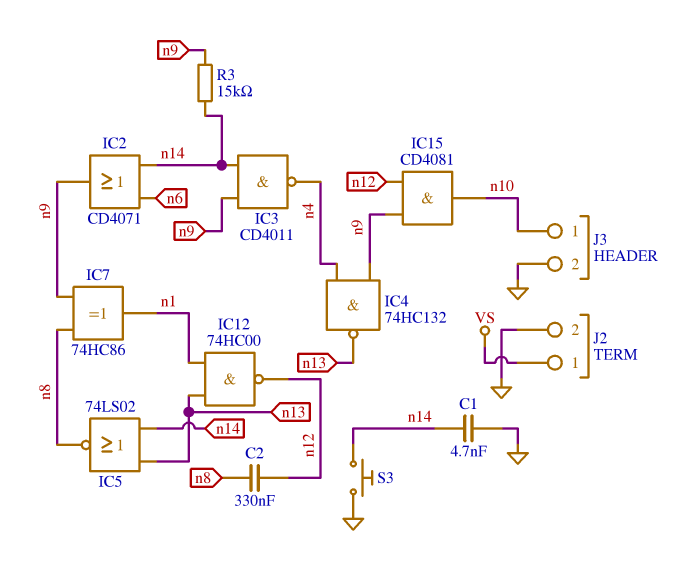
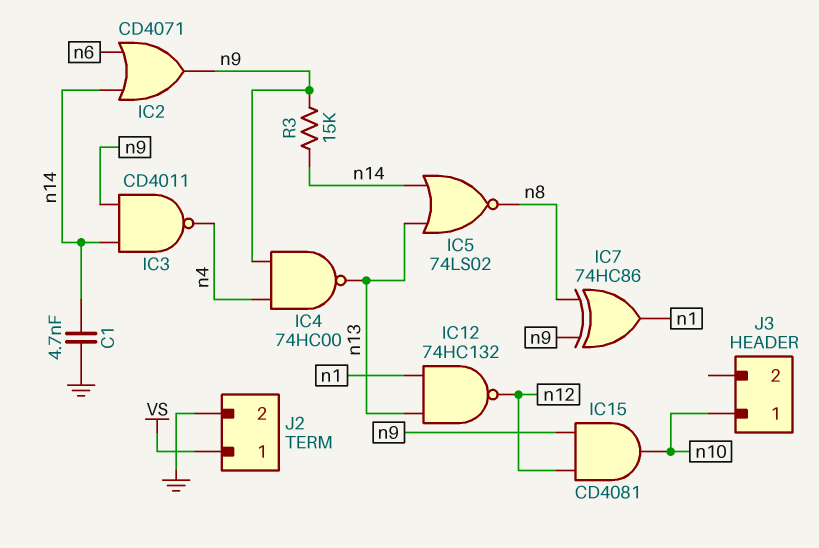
C2: 330nF (n8, n12) -> none
IC4: NAND 74HC132 (in n4, in n9, out n13) -> NAND 74HC00 (in n4, in n9, out n13)
IC12: NAND 74HC00 (in n1, in n13, out n12) -> NAND 74HC132 (in n1, in n13, out n12)
J3 pin 2: GND -> none
S3: button (GND, n14) -> none

